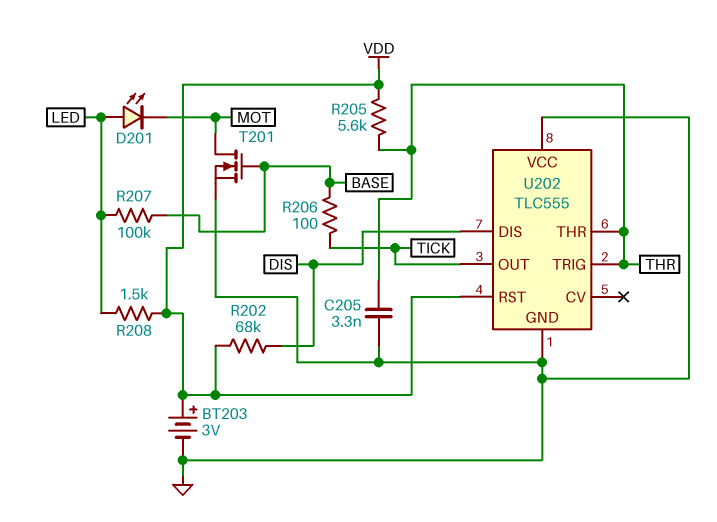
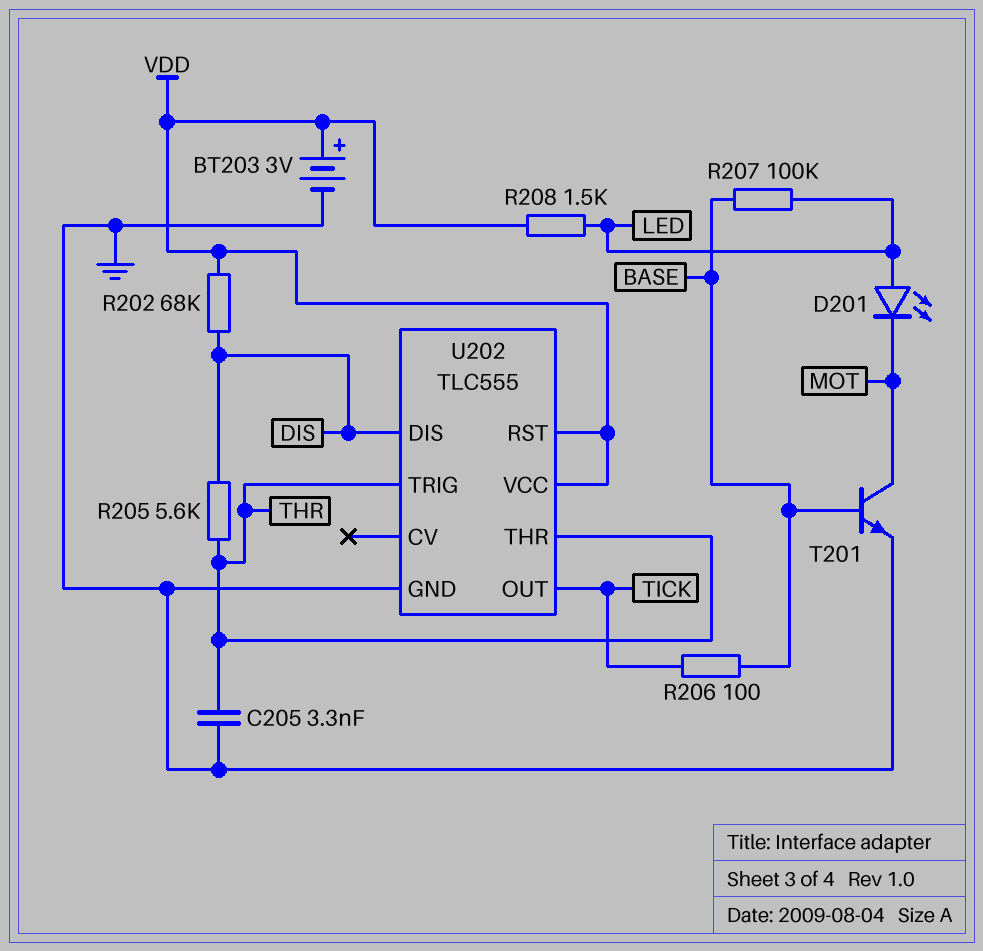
R205: 5.6k (THR, VDD) -> 5.6k (DIS, THR)
T201: NMOS (G BASE, D MOT, S GND) -> NPN (B BASE, C MOT, E GND)
U202 pin VCC: GND -> VDD

